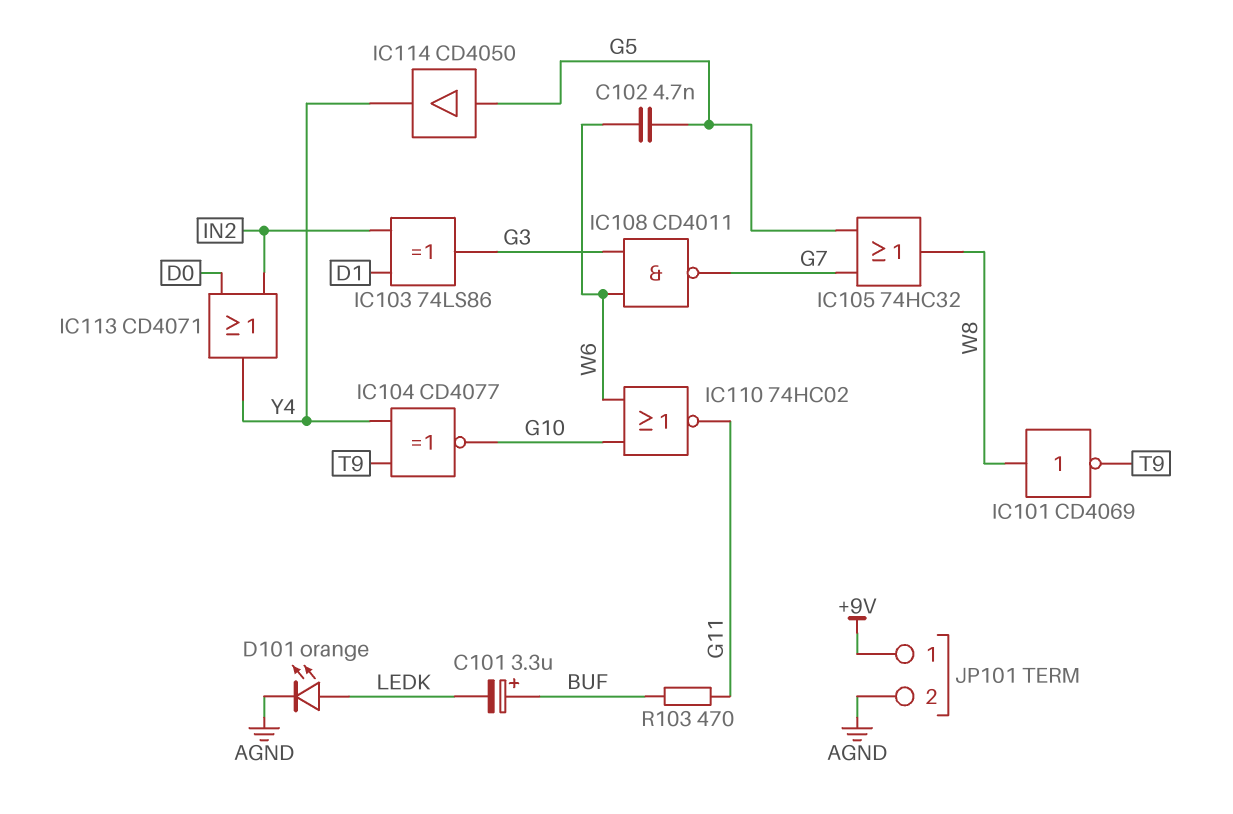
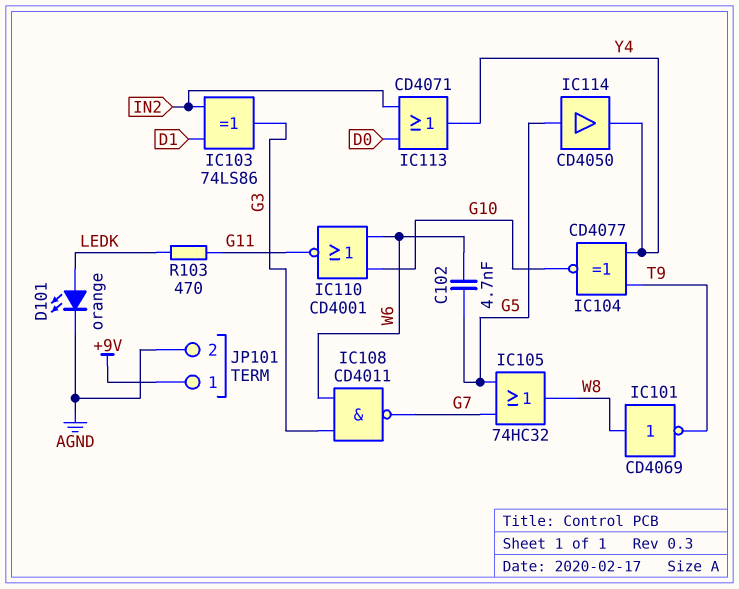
C101: 3.3uF (plus BUF, minus LEDK) -> none
IC110: NOR 74HC02 (in G10, in W6, out G11) -> NOR CD4001 (in G10, in W6, out G11)
R103: 470 (BUF, G11) -> 470 (G11, LEDK)

